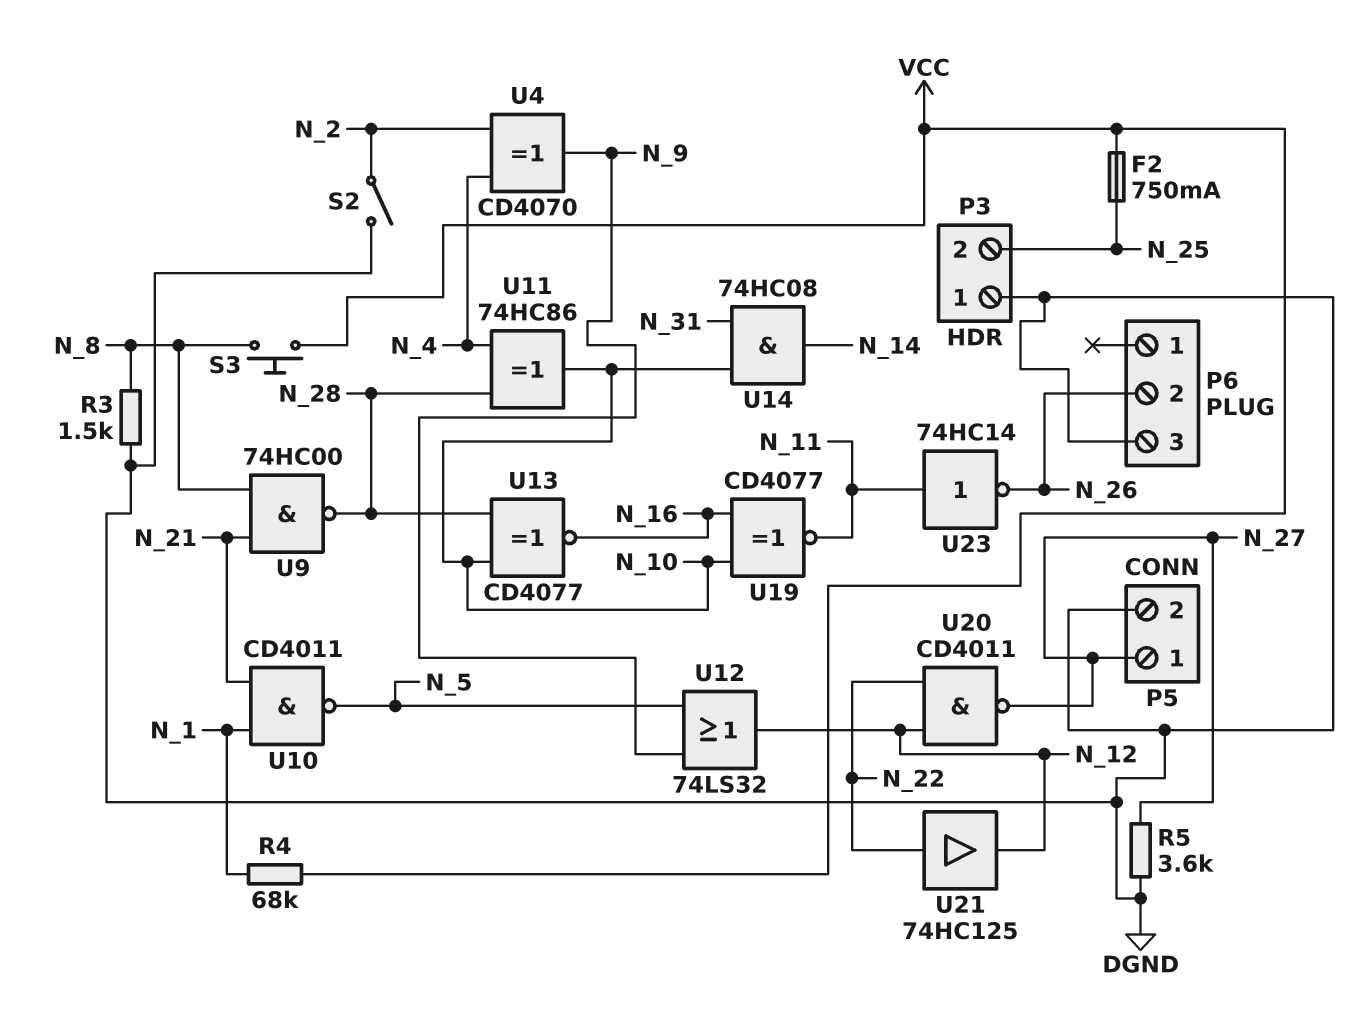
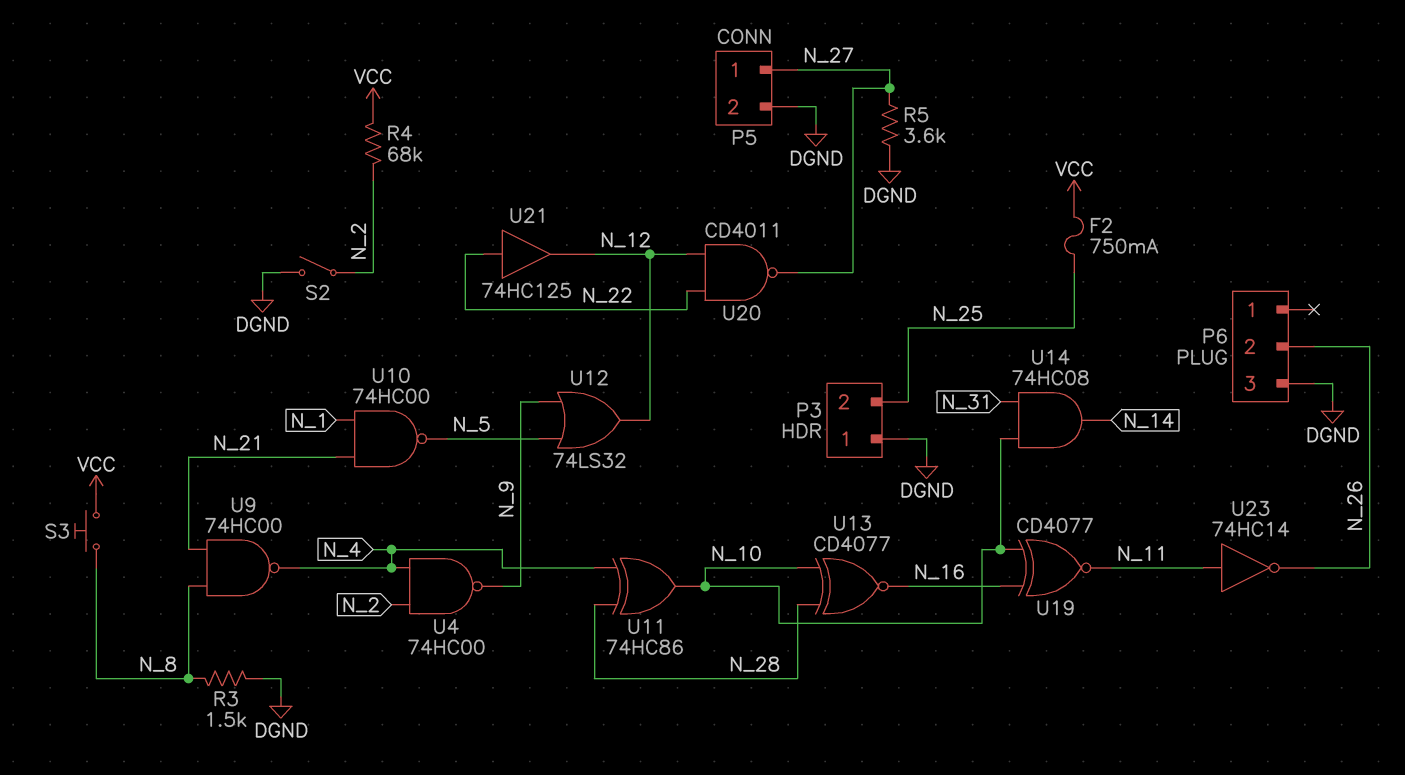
R4: 68k (N_1, VCC) -> 68k (N_2, VCC)
U4: XOR CD4070 (in N_2, in N_4, out N_9) -> NAND 74HC00 (in N_2, in N_4, out N_9)
U9: NAND 74HC00 (in N_8, in N_21, out N_28) -> NAND 74HC00 (in N_8, in N_21, out N_4)
U10: NAND CD4011 (in N_1, in N_21, out N_5) -> NAND 74HC00 (in N_1, in N_21, out N_5)

